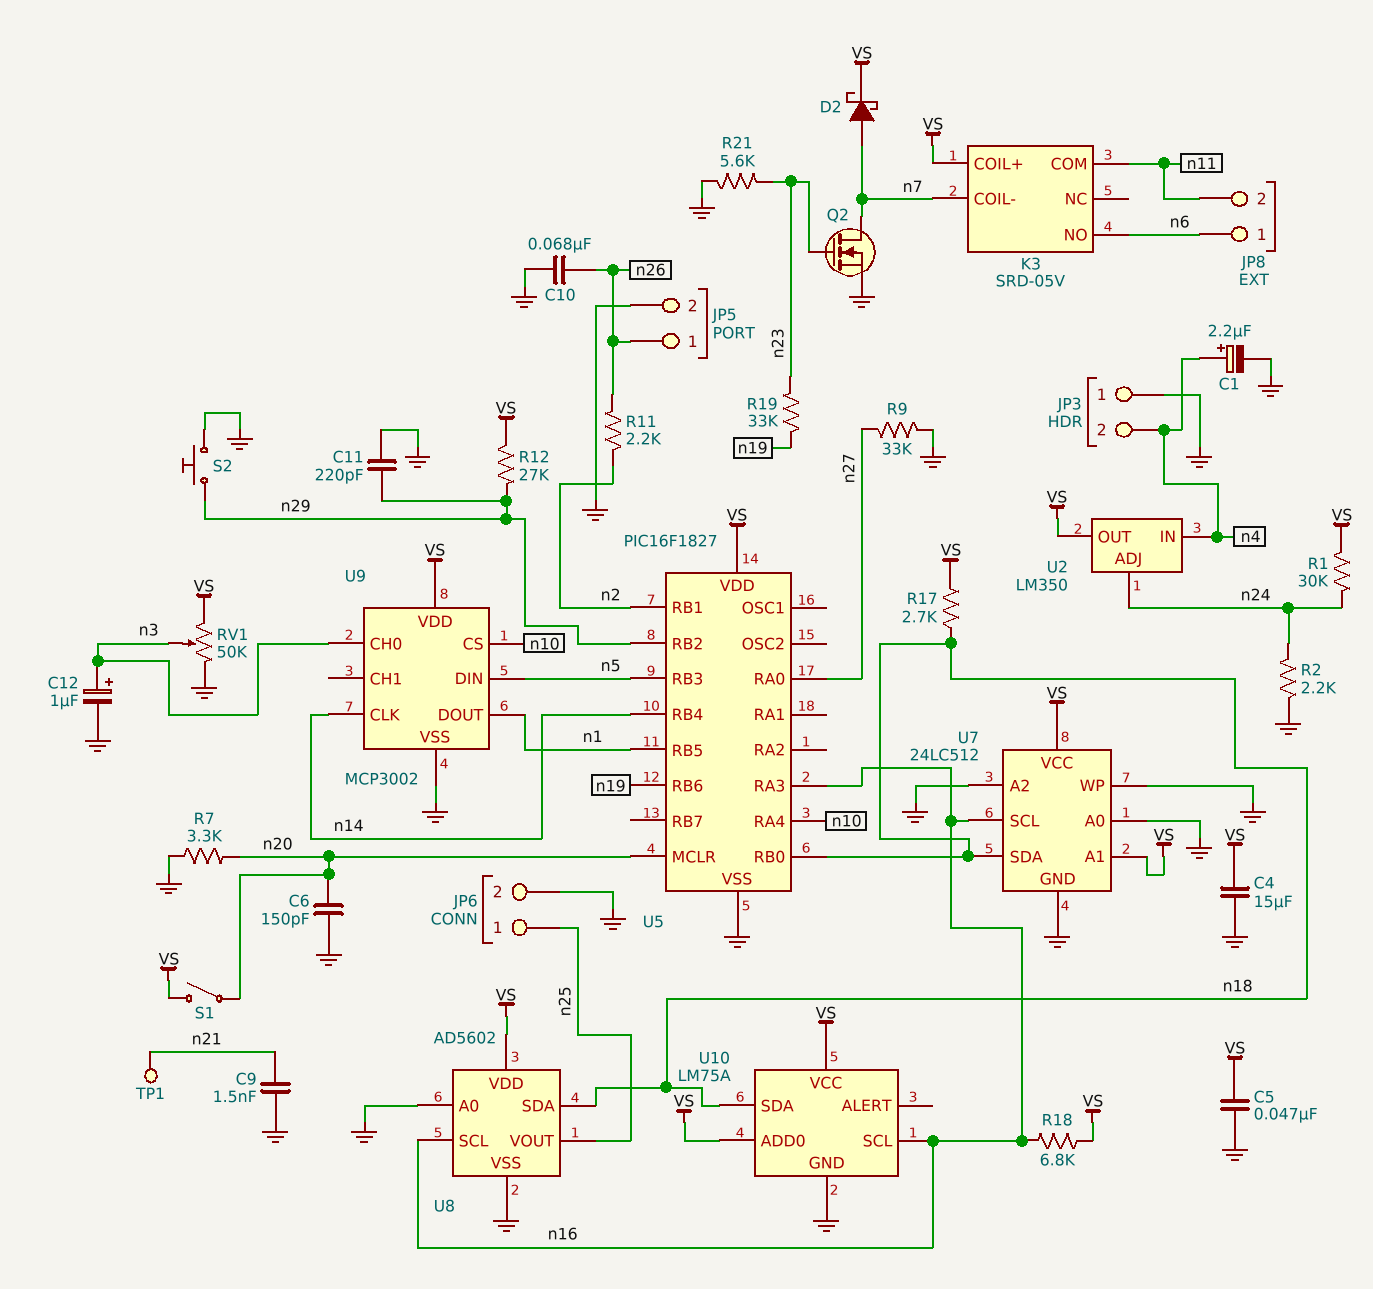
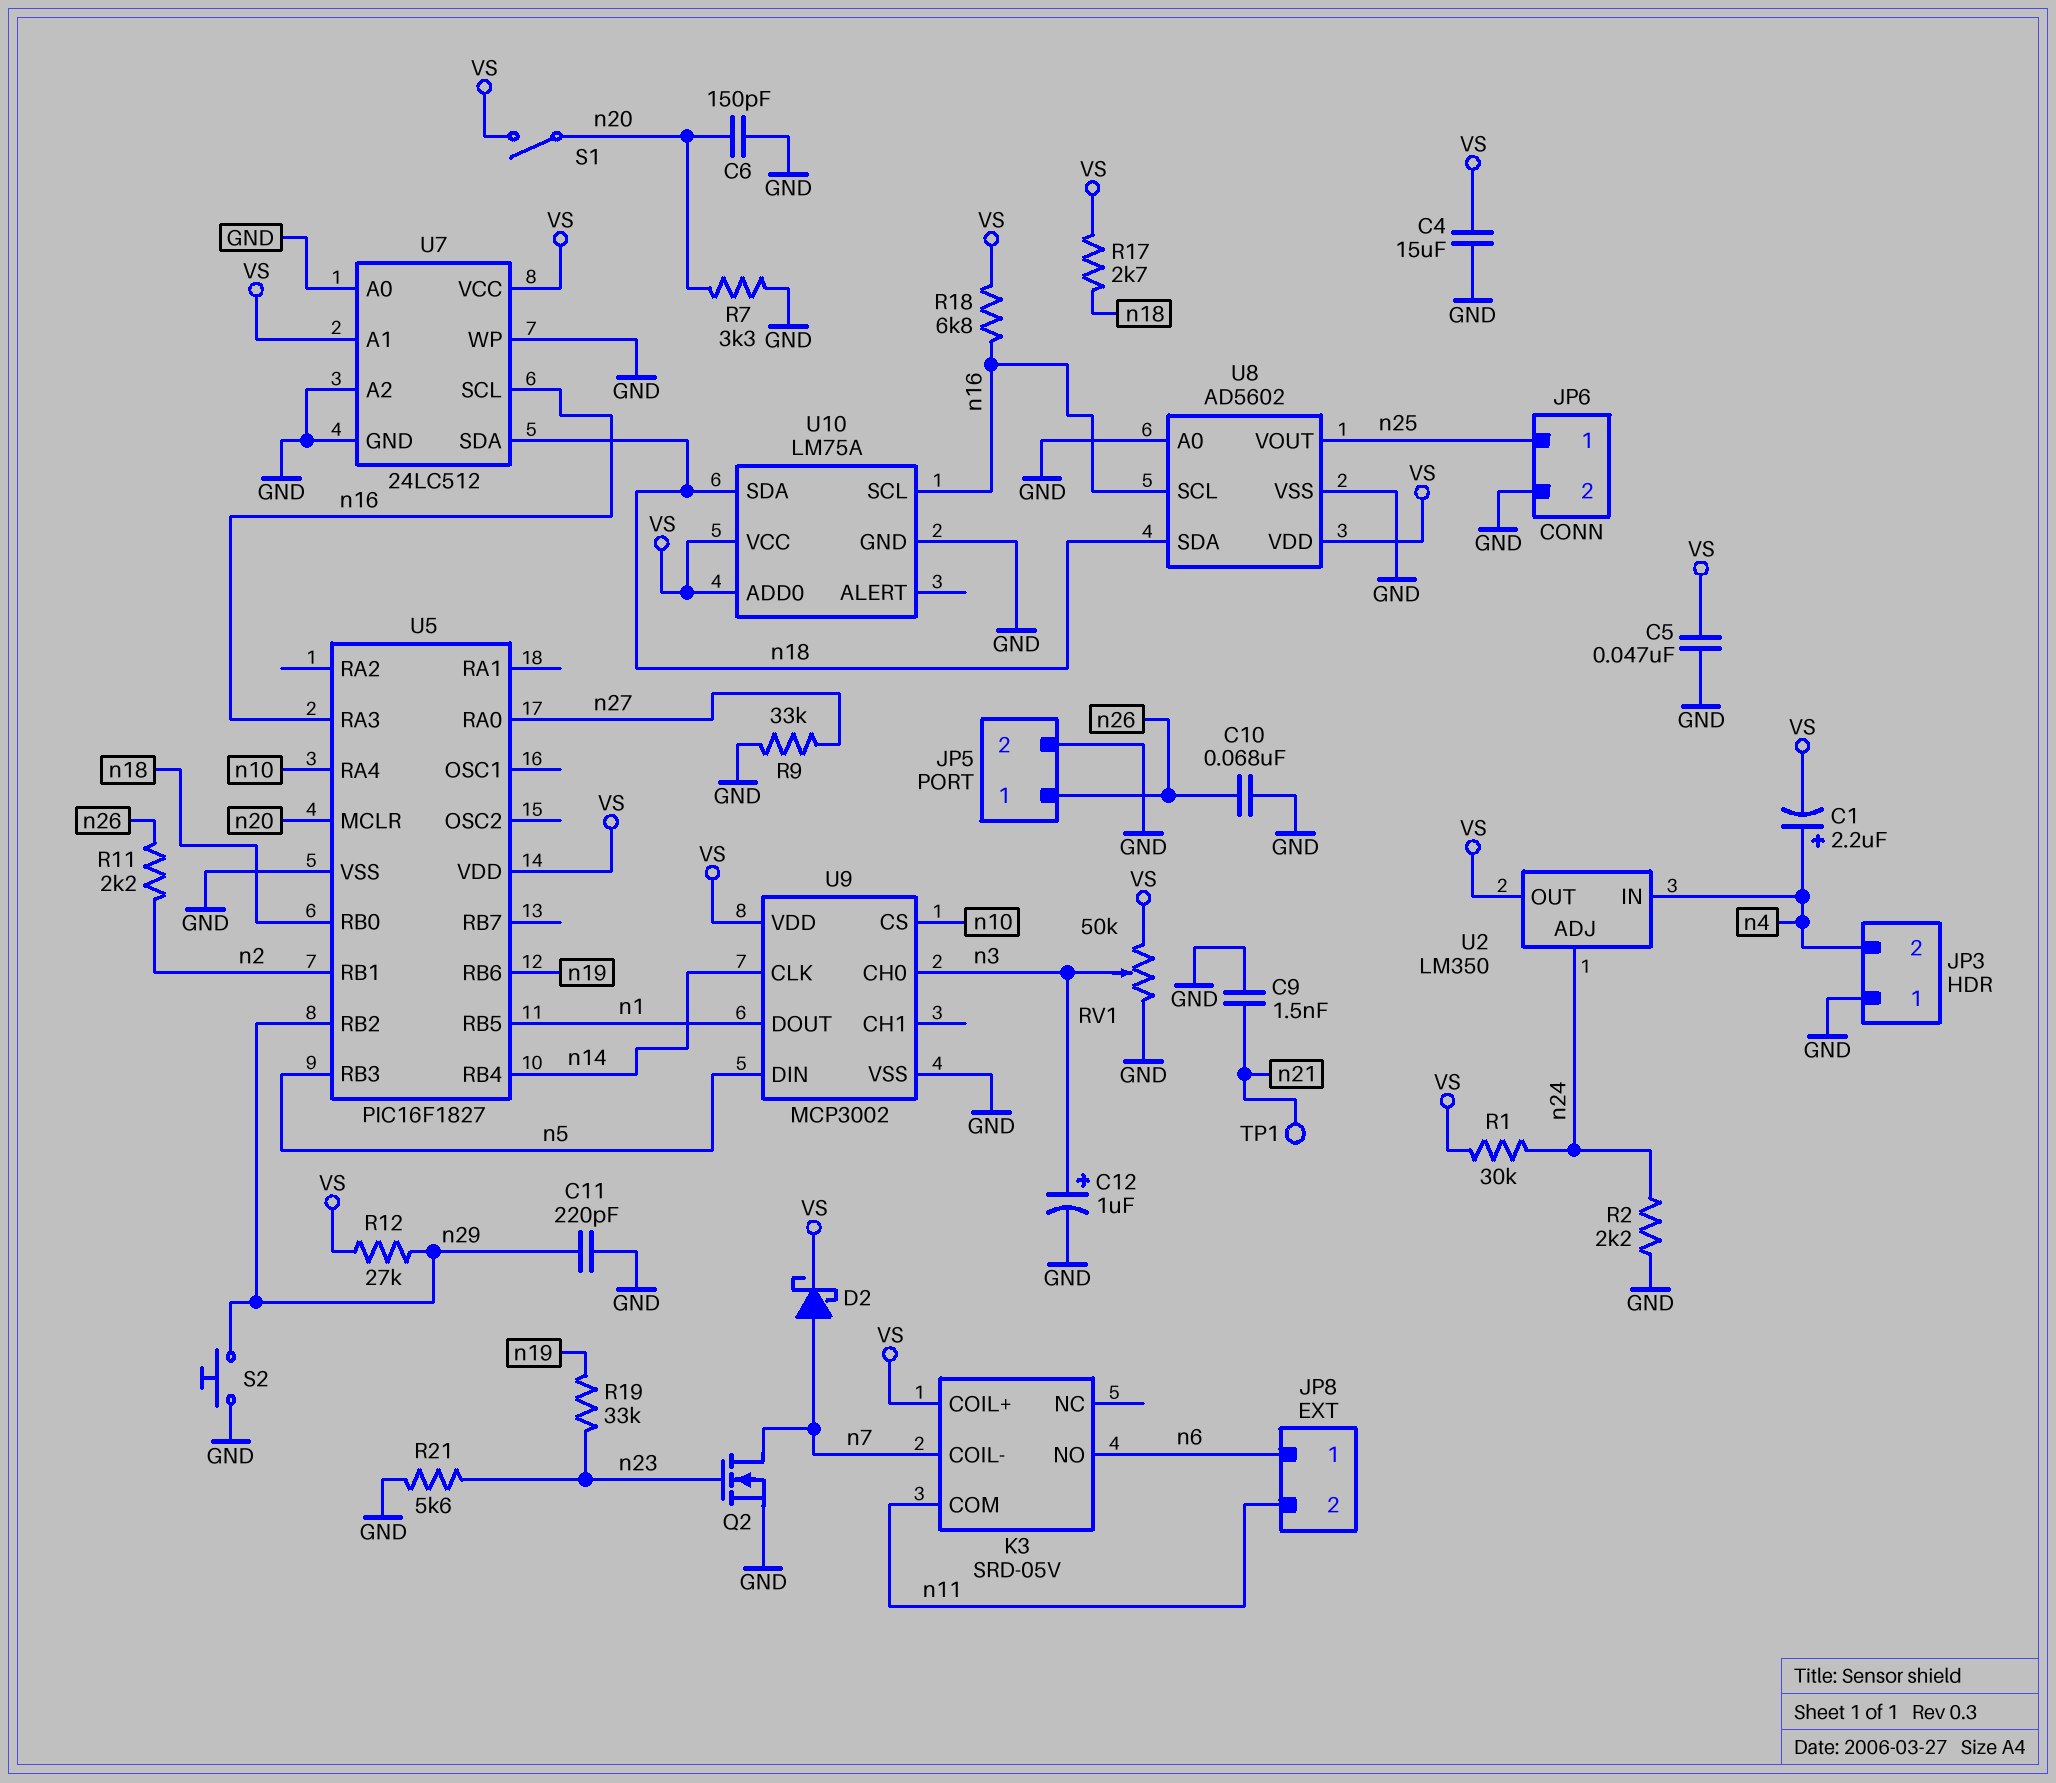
C1: 2.2uF (plus n4, minus GND) -> 2.2uF (plus n4, minus VS)

